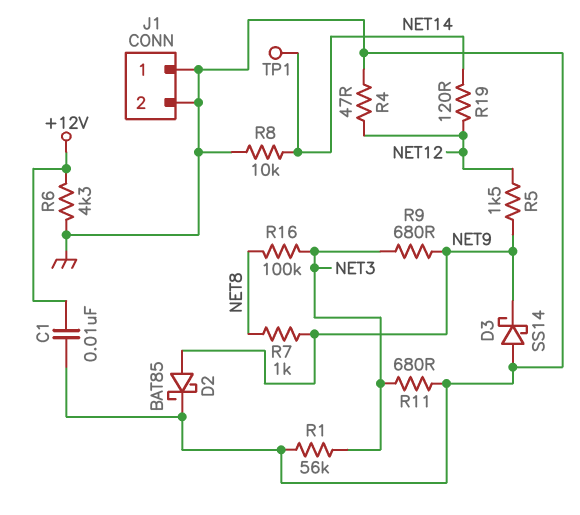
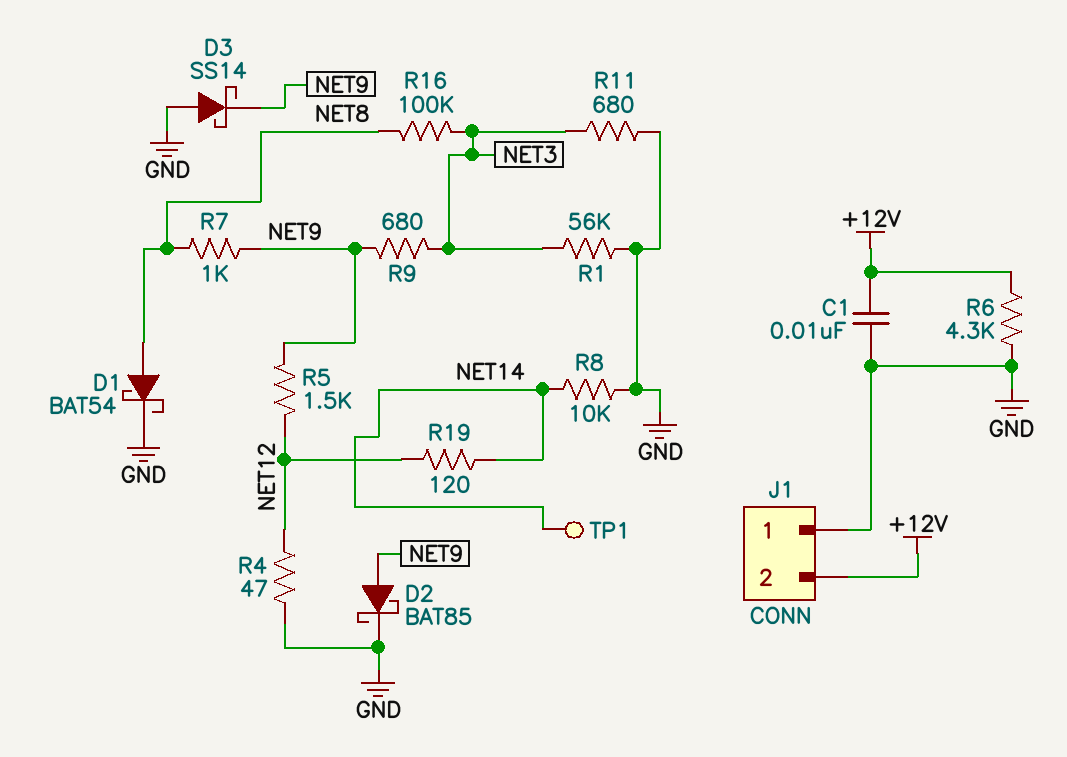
D1: none -> schottky BAT54 (A NET8, K GND)
J1 pin 2: GND -> +12V

